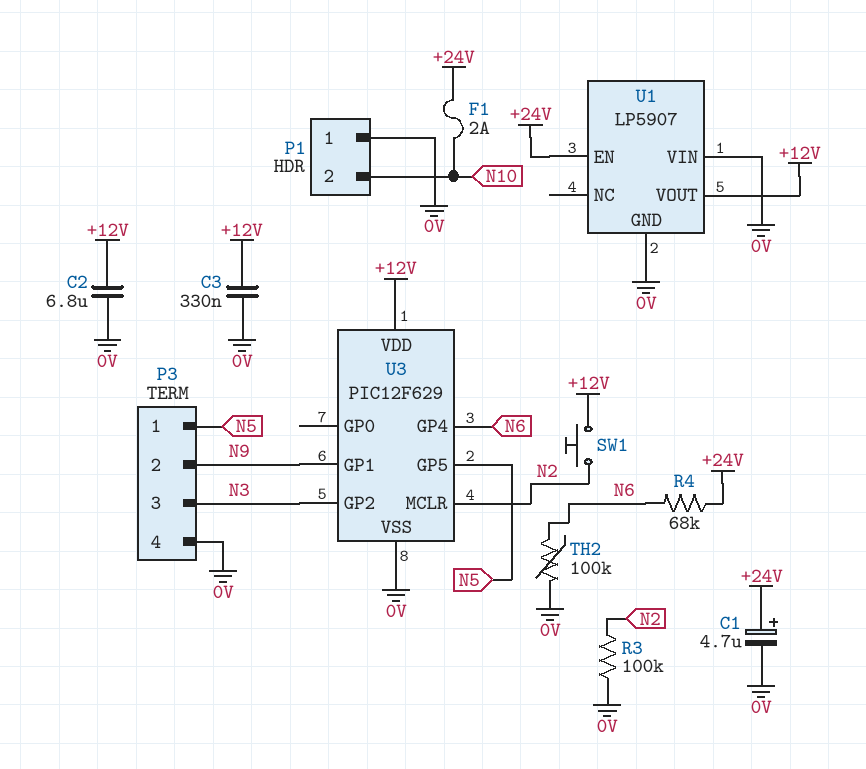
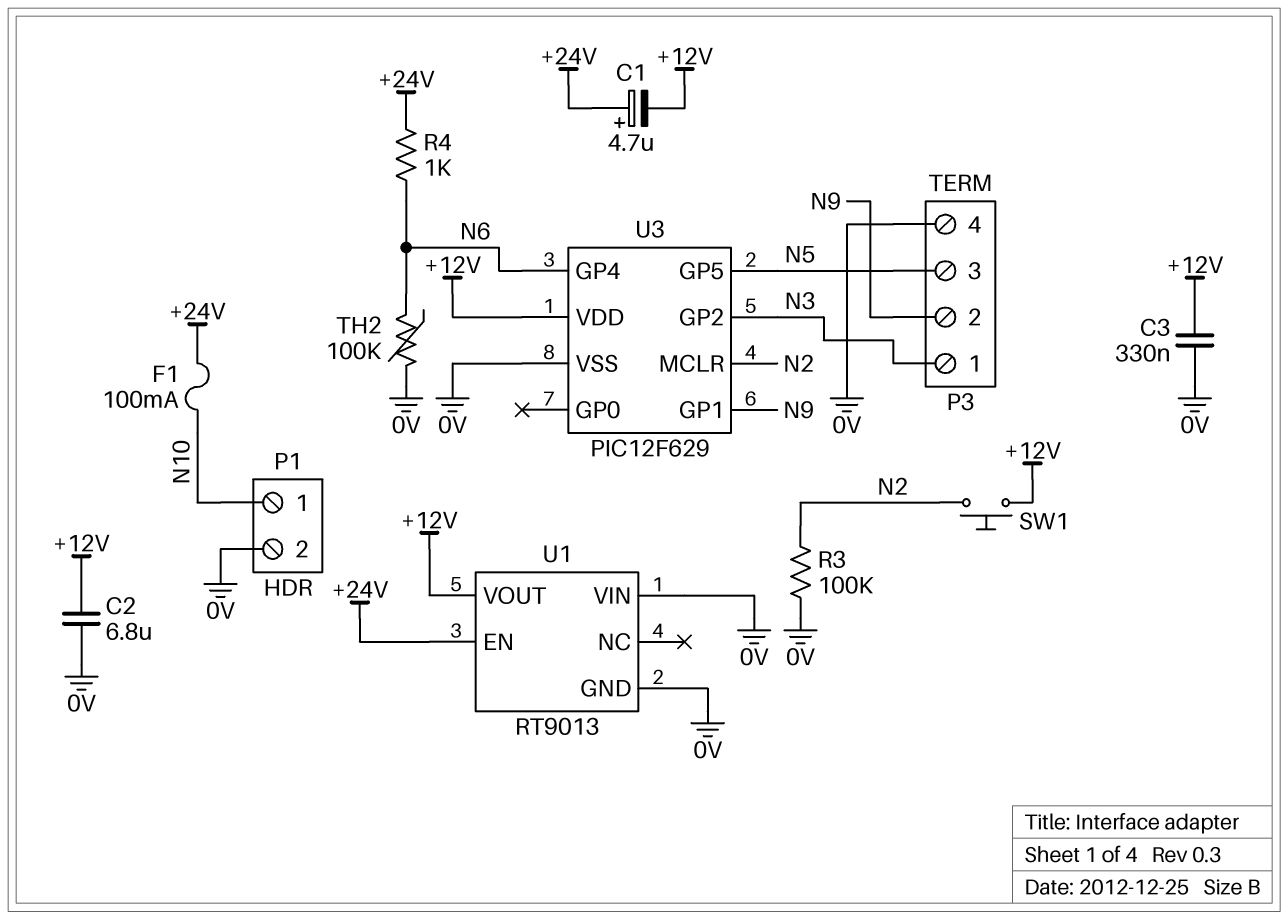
C1: 4.7uF (plus +24V, minus 0V) -> 4.7uF (plus +24V, minus +12V)
F1: 2A (+24V, N10) -> 100mA (+24V, N10)
P1 pin 1: 0V -> N10
P1 pin 2: N10 -> 0V
P3 pin 1: N5 -> N3
P3 pin 3: N3 -> N5
R4: 68k (+24V, N6) -> 1k (+24V, N6)
U1: LP5907 -> RT9013

